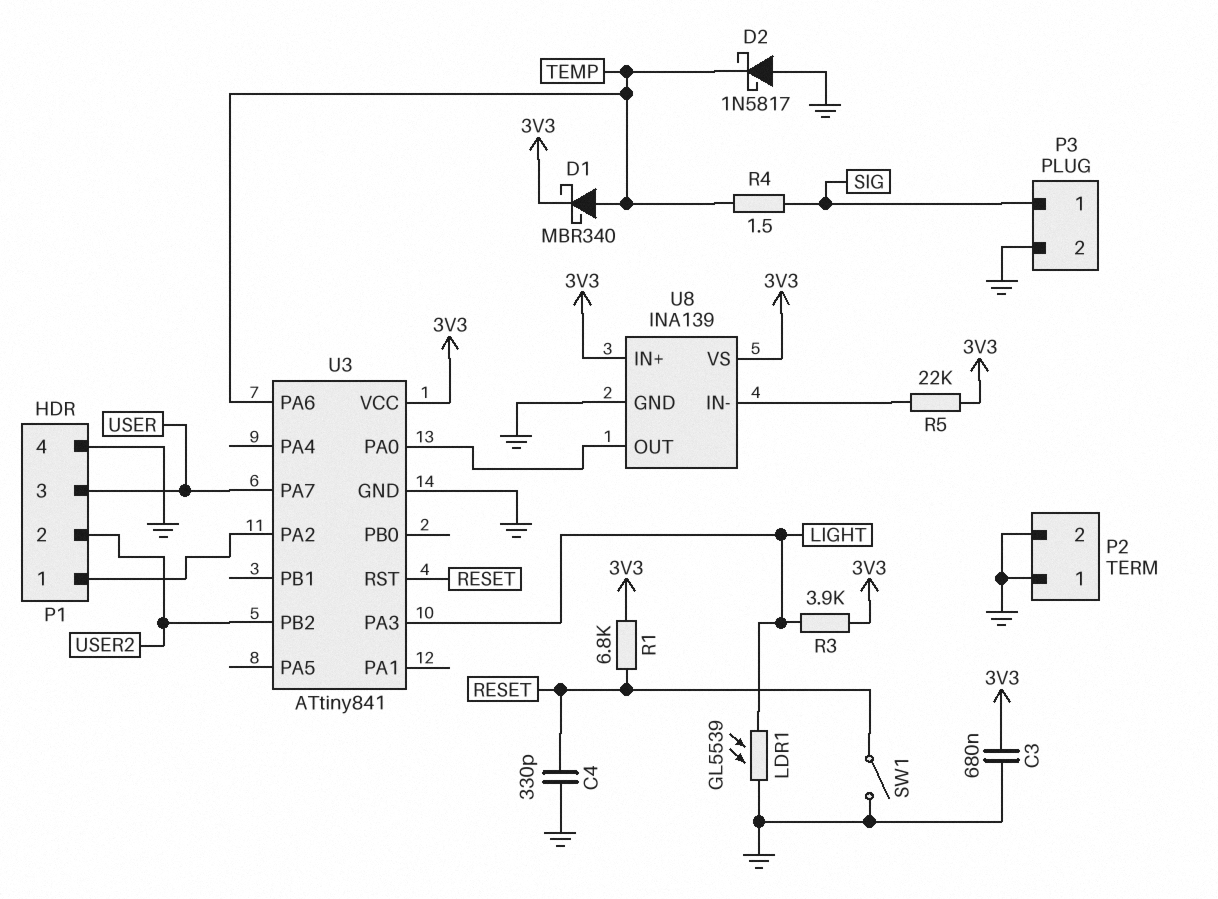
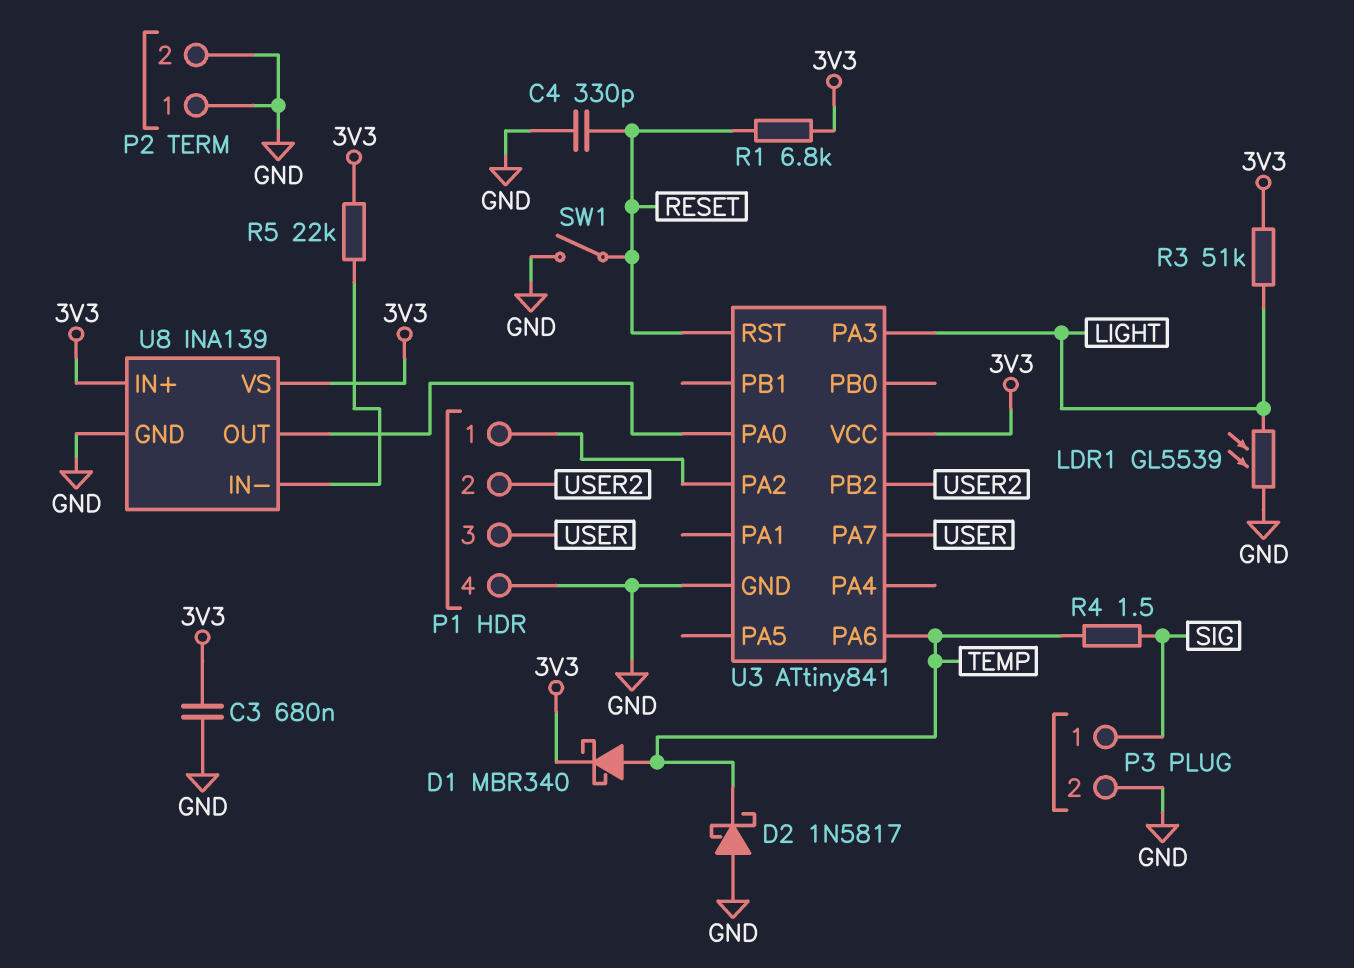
R3: 3.9k (3V3, LIGHT) -> 51k (3V3, LIGHT)

